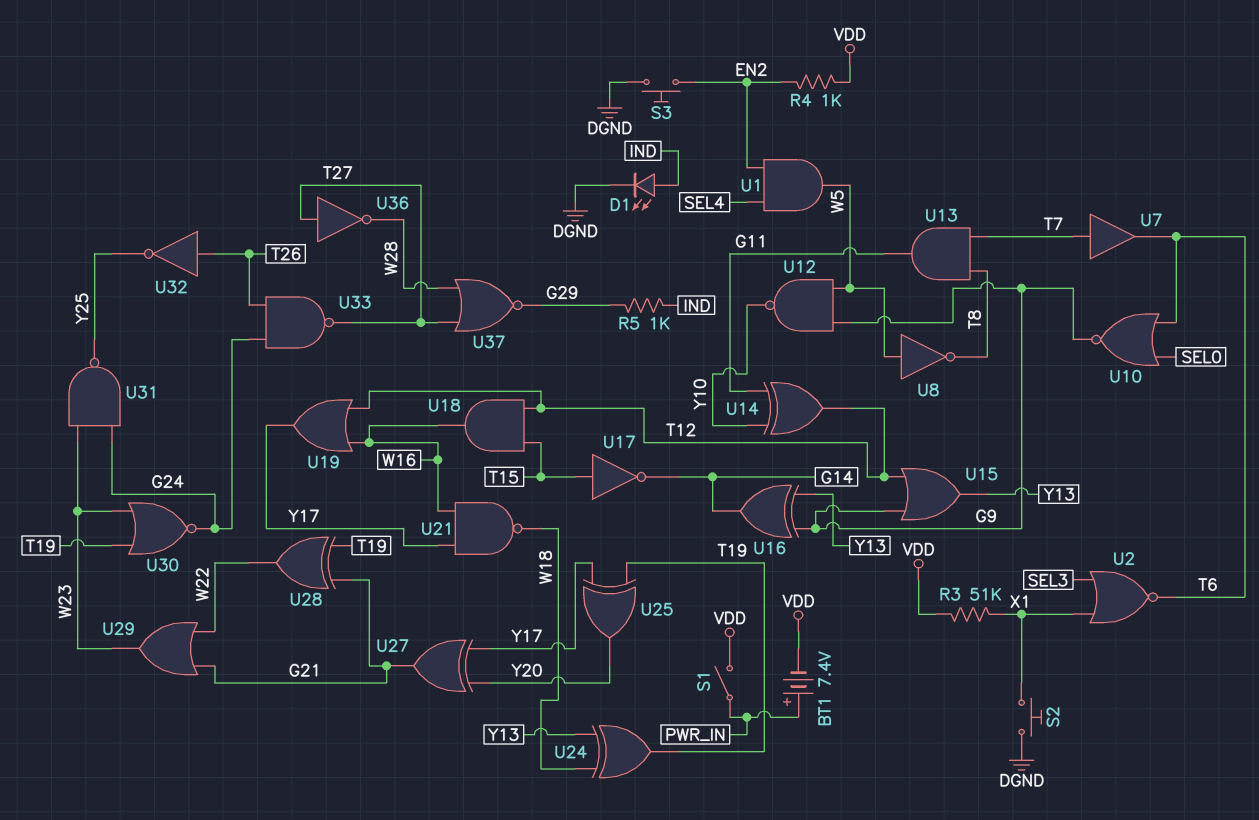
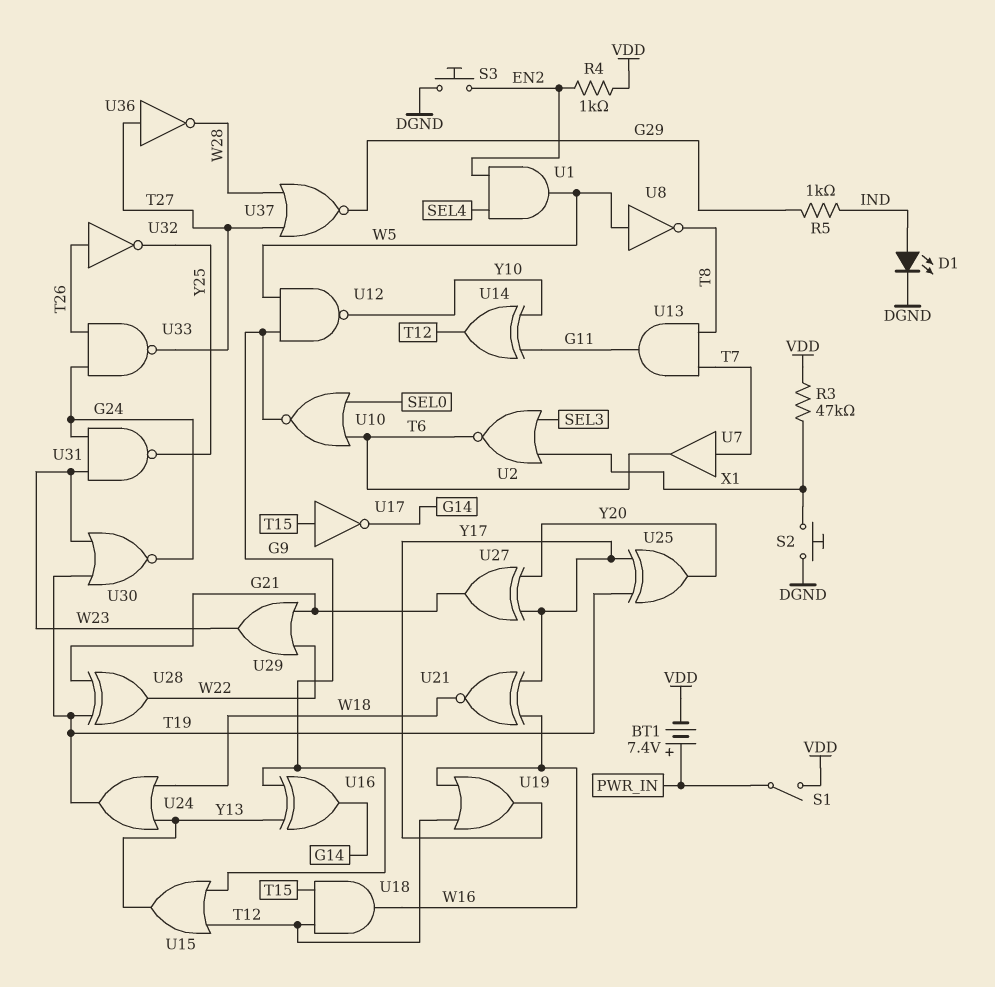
R3: 51k (VDD, X1) -> 47k (VDD, X1)
U21: NAND (in W16, in Y17, out W18) -> XNOR (in W16, in Y17, out W18)
U24: XOR (in W18, in Y13, out T19) -> OR (in W18, in Y13, out T19)

